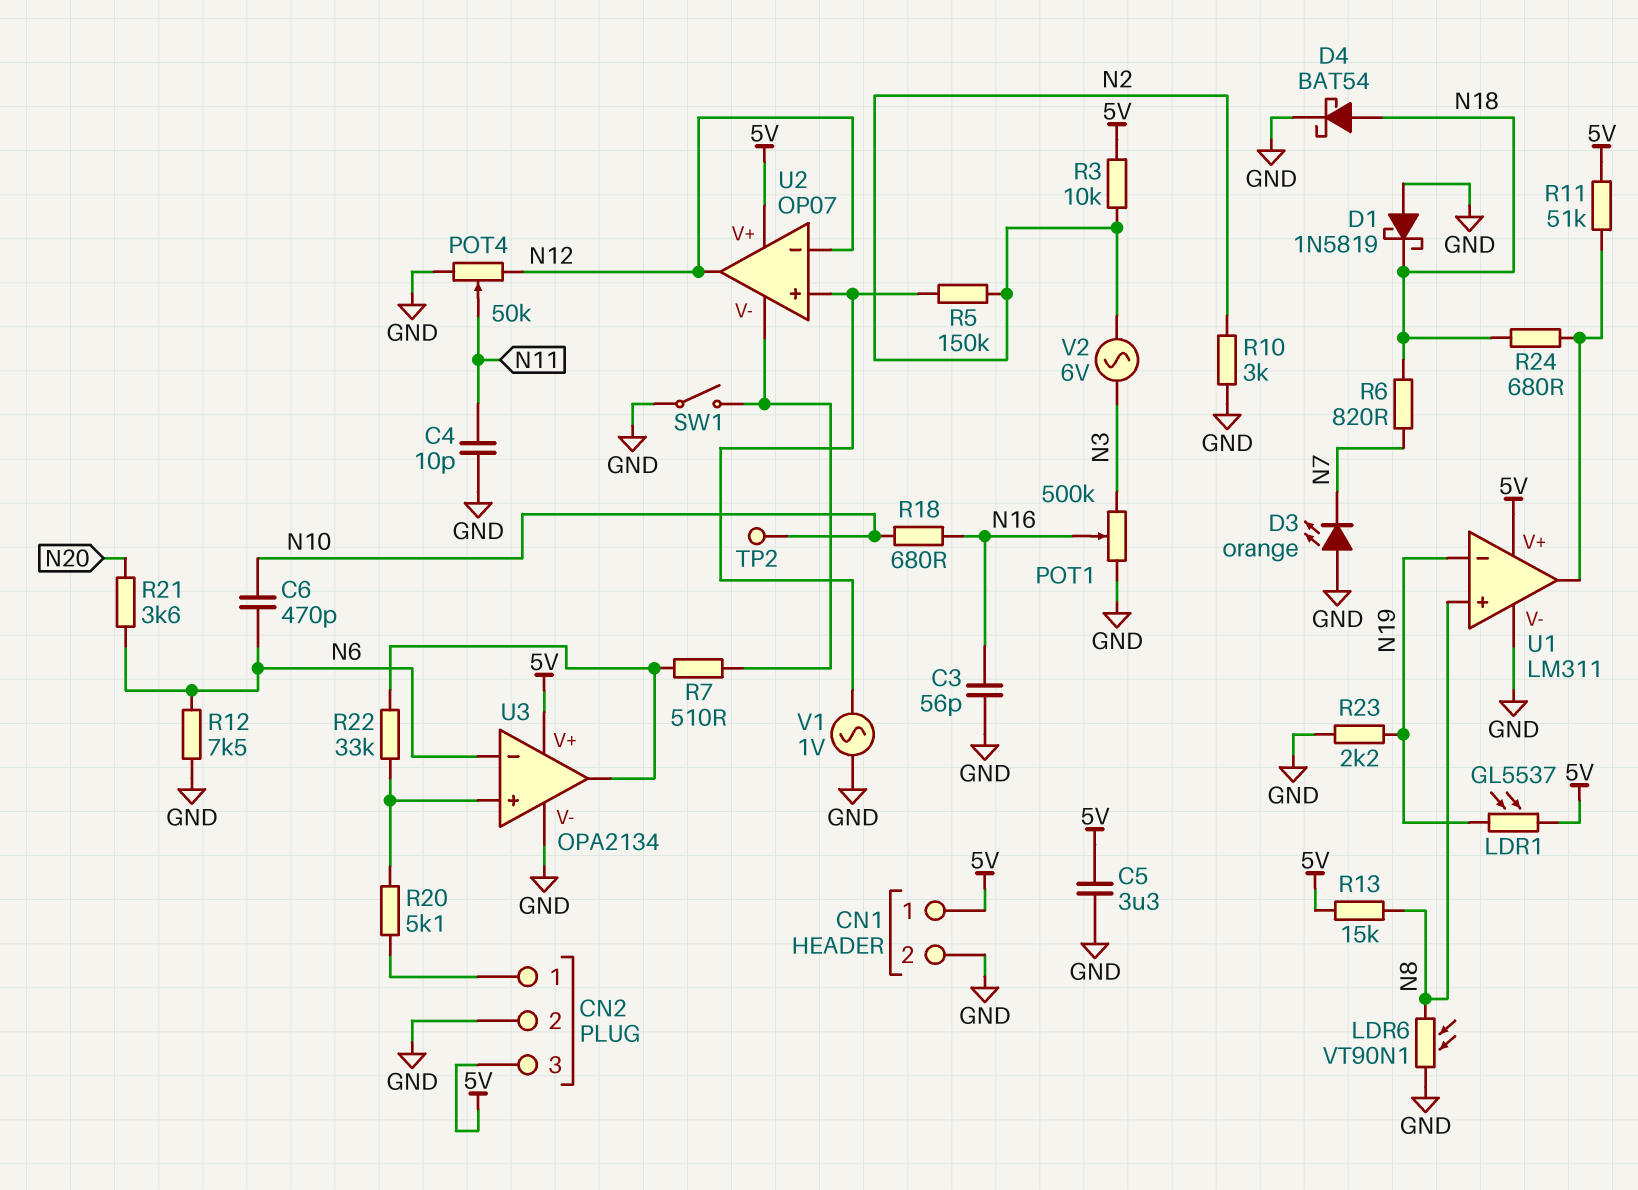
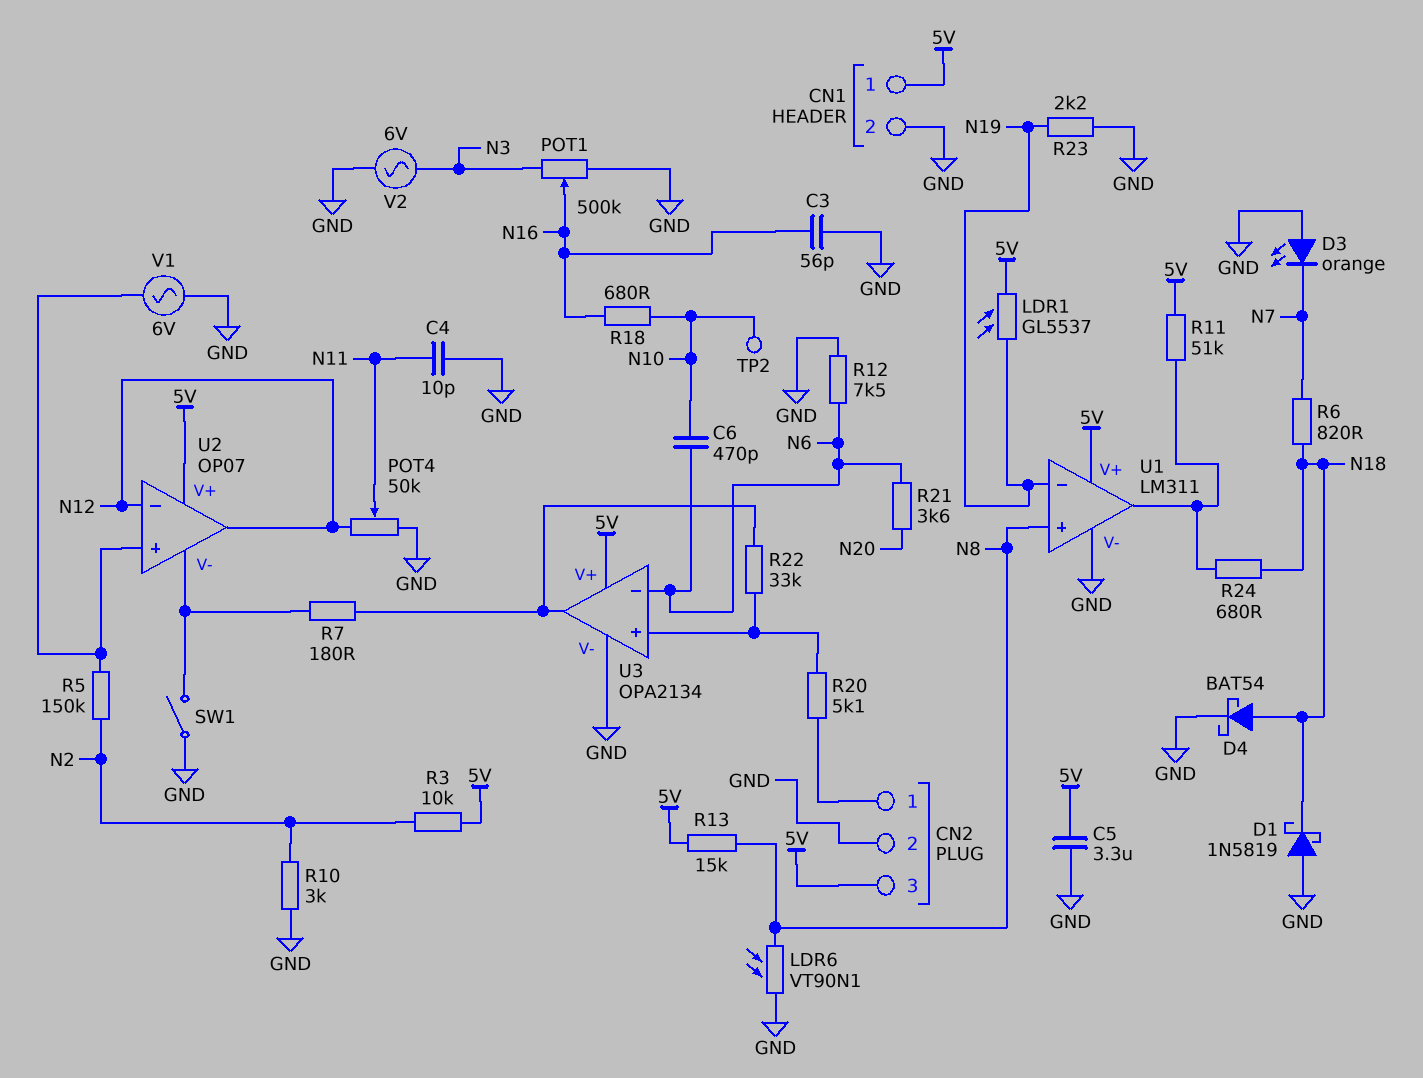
R7: 510 (U2/V-, U3/out) -> 180 (U2/V-, U3/out)
V1: AC 1V (GND, U2/in+) -> AC 6V (GND, U2/in+)
V2: AC 6V (N2, N3) -> AC 6V (GND, N3)

